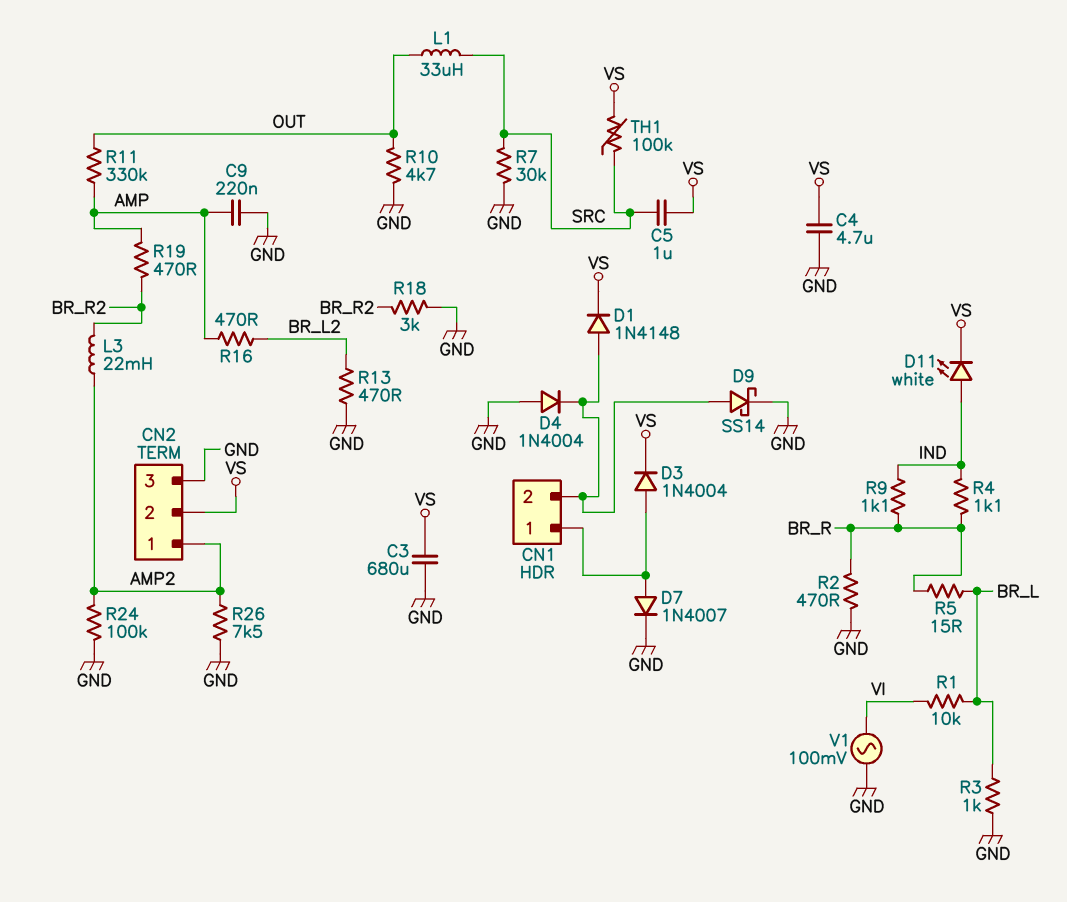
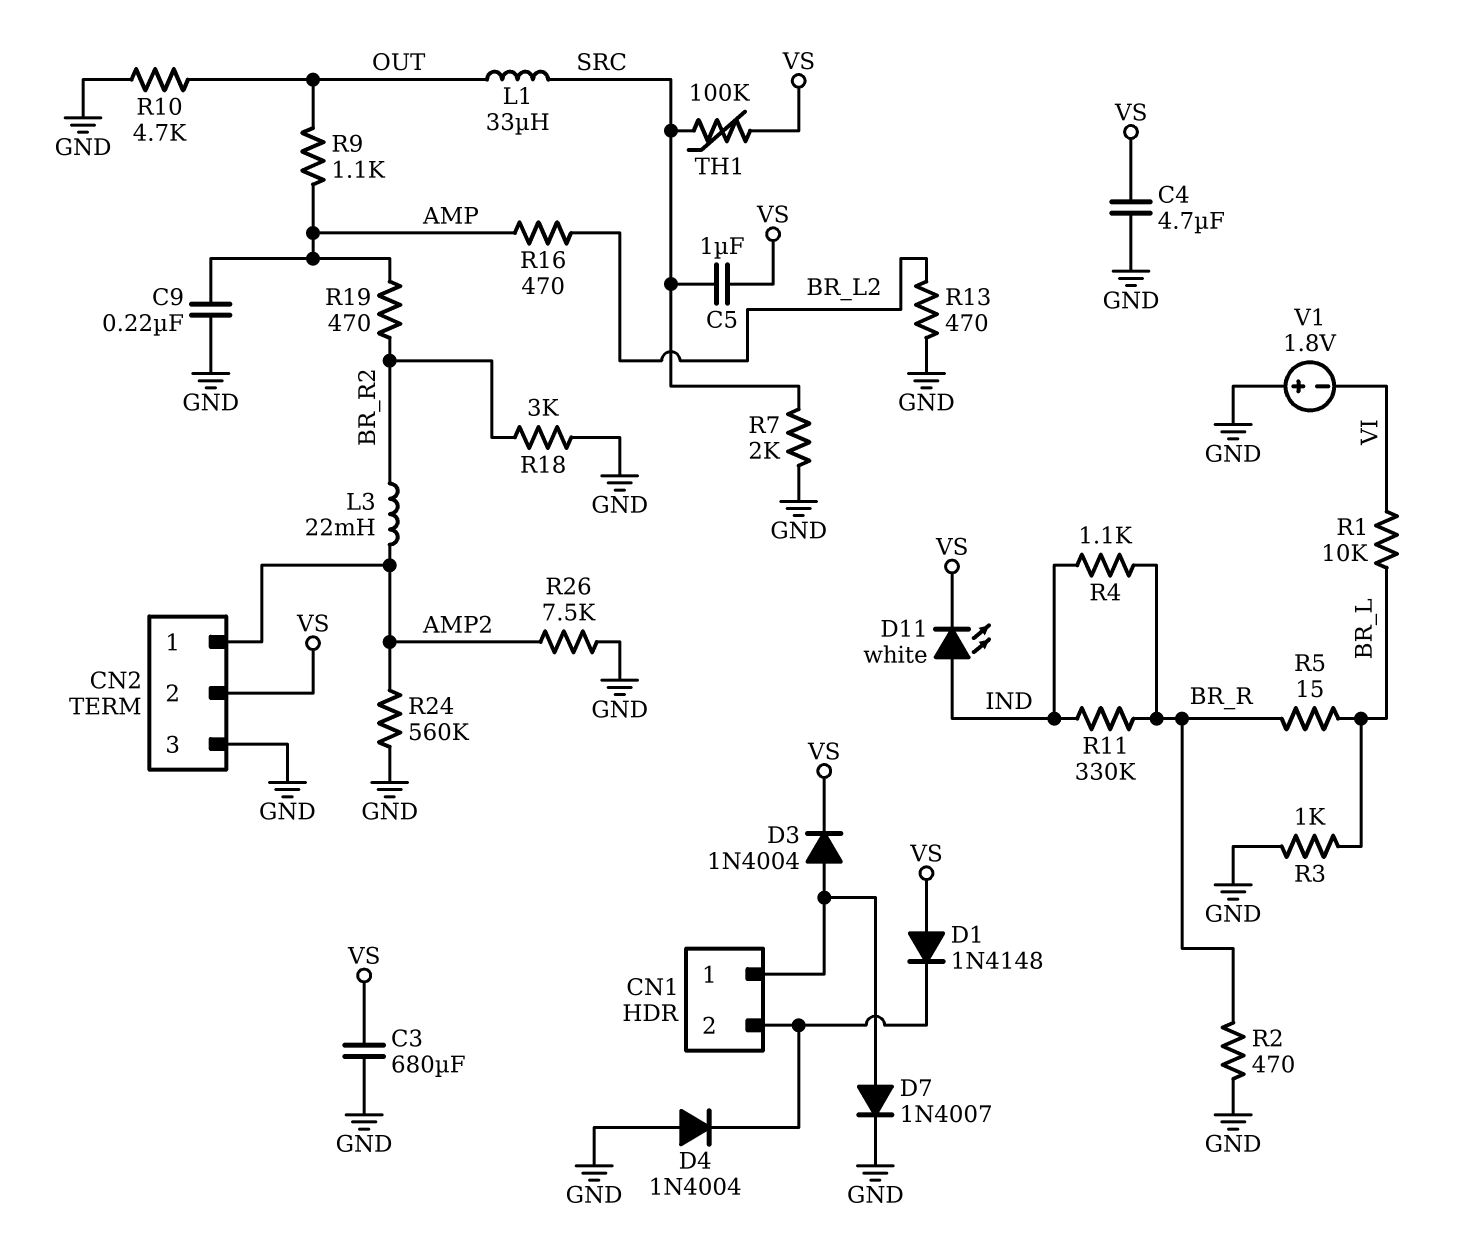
D1: diode 1N4148 (A CN1/2, K VS) -> diode 1N4148 (A VS, K CN1/2)
D9: schottky SS14 (A CN1/2, K GND) -> none
R7: 30k (GND, SRC) -> 2k (GND, SRC)
R9: 1.1k (BR_R, IND) -> 1.1k (AMP, OUT)
R11: 330k (AMP, OUT) -> 330k (BR_R, IND)
R24: 100k (AMP2, GND) -> 560k (AMP2, GND)
V1: AC 100mV (GND, VI) -> 1.8V (plus GND, minus VI)

